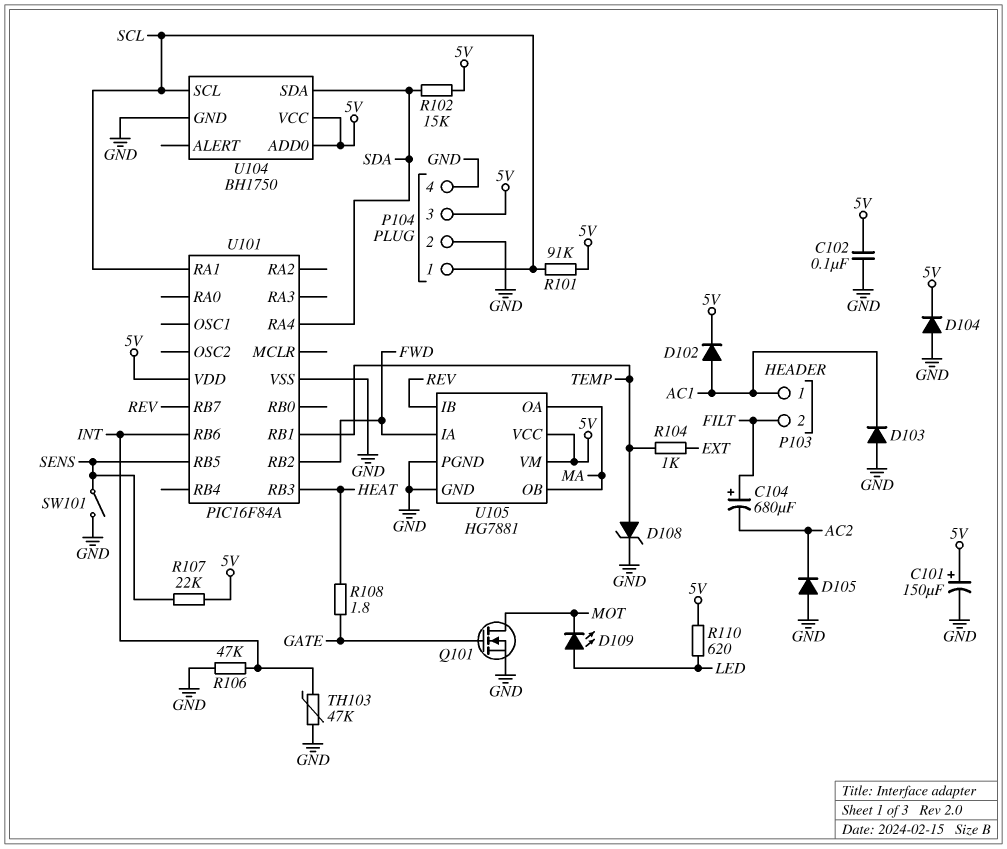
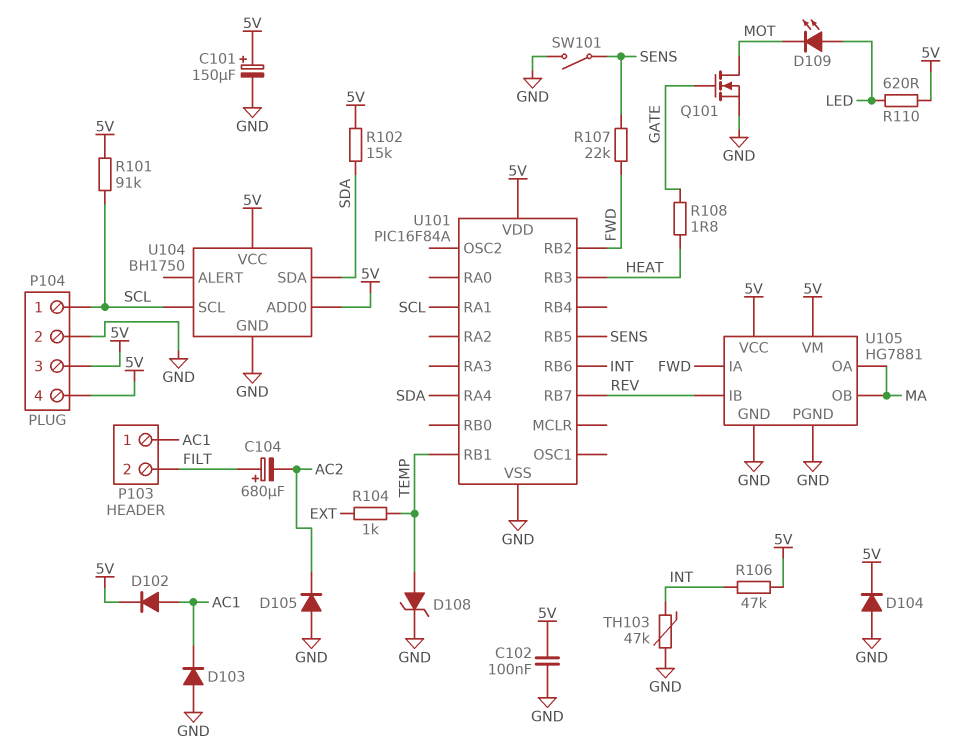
P104 pin 4: GND -> 5V
R106: 47k (GND, INT) -> 47k (5V, INT)
R107: 22k (5V, SENS) -> 22k (FWD, SENS)

